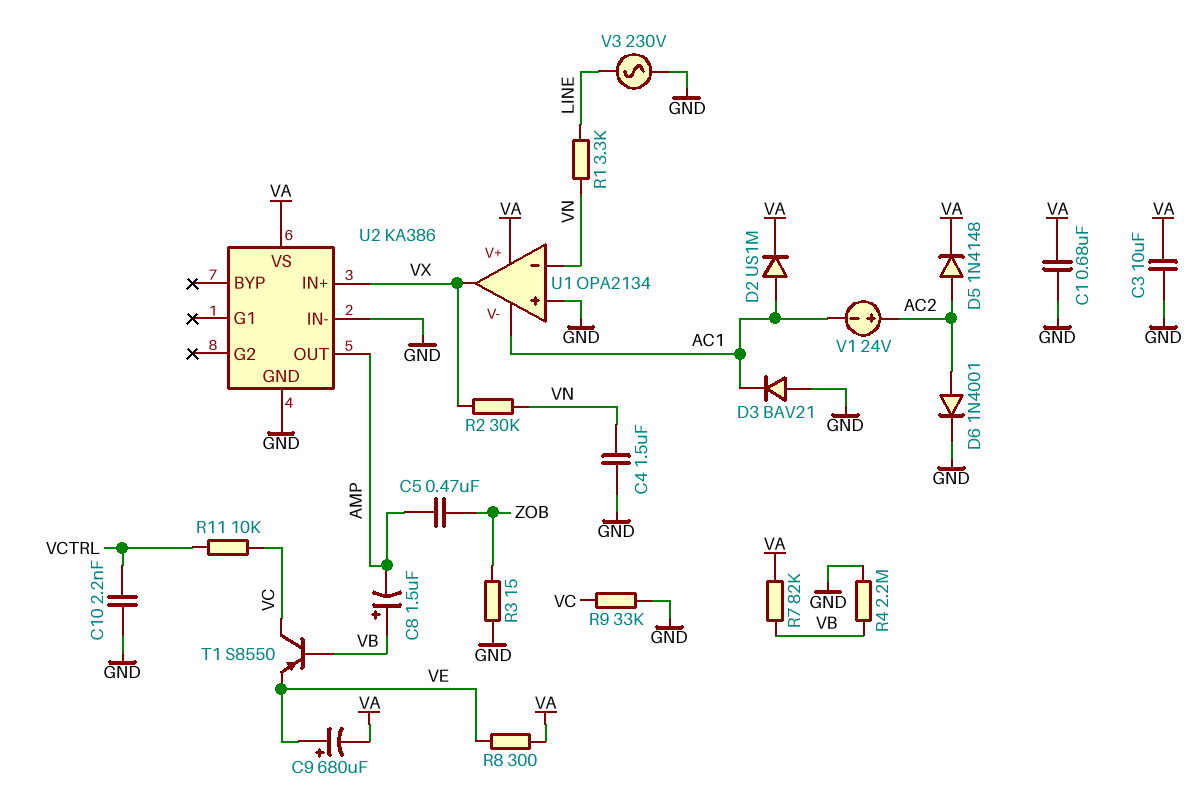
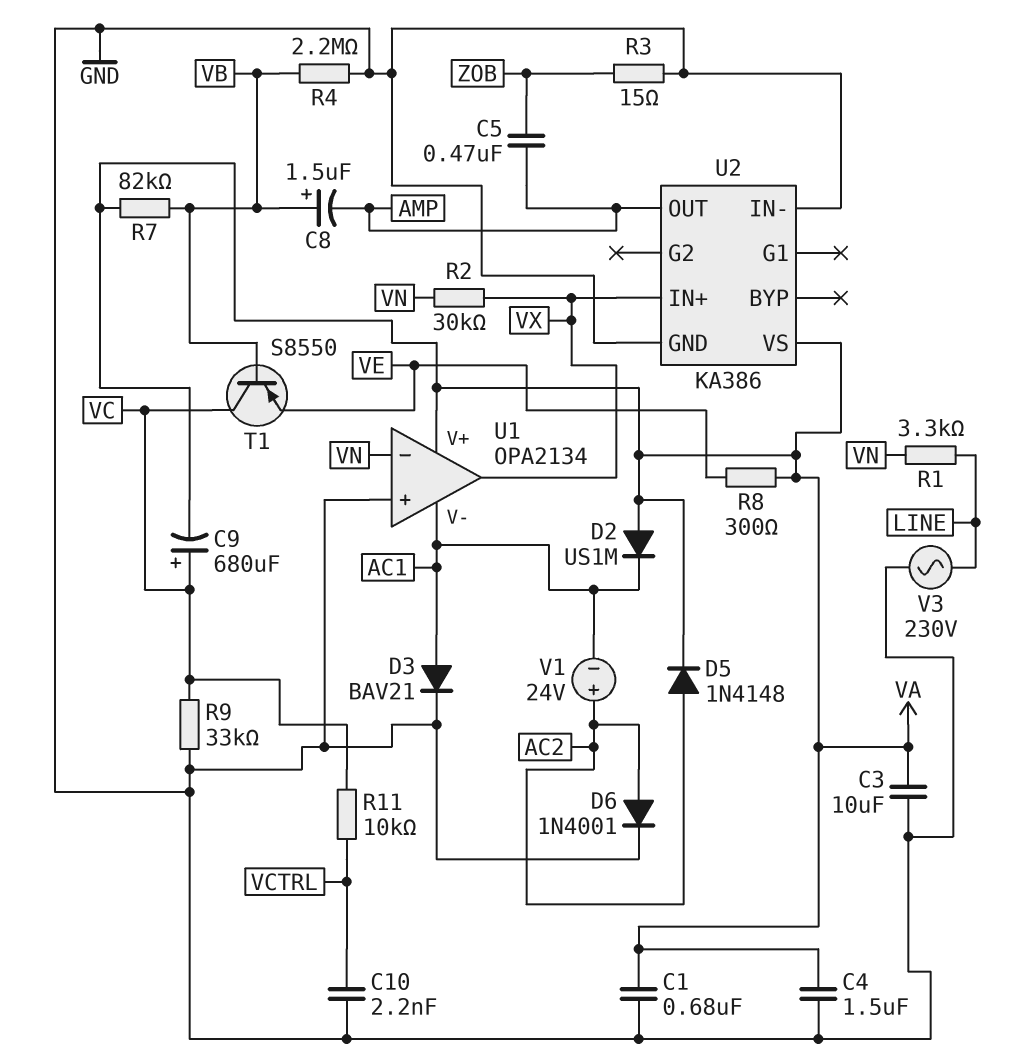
C4: 1.5uF (GND, VN) -> 1.5uF (GND, VA)
C9: 680uF (plus VE, minus VA) -> 680uF (plus VC, minus VA)
D2: diode US1M (A AC1, K VA) -> diode US1M (A VA, K AC1)
D3: diode BAV21 (A GND, K AC1) -> diode BAV21 (A AC1, K GND)

